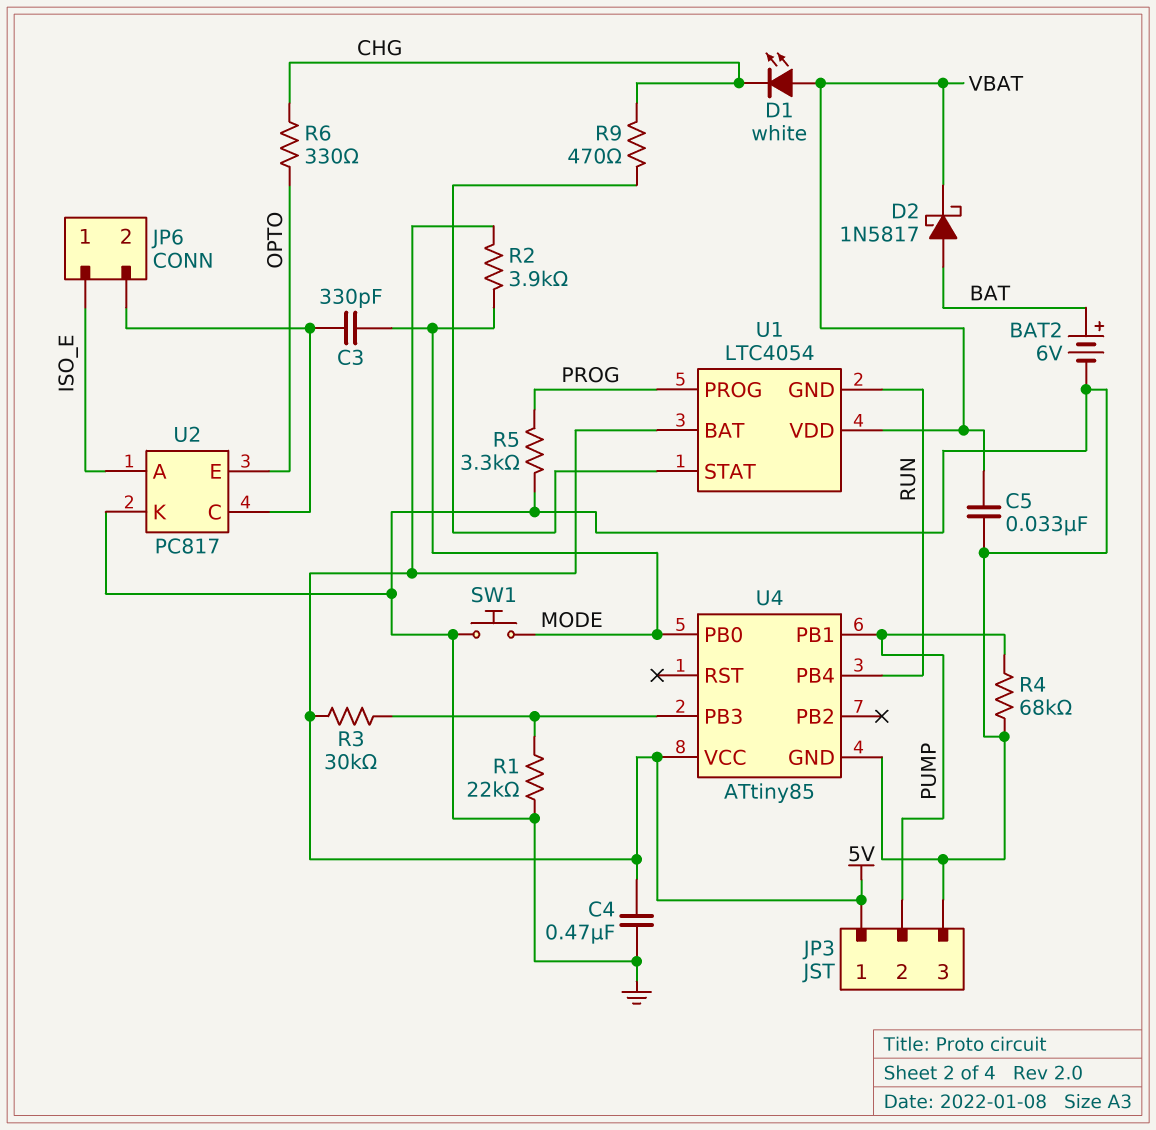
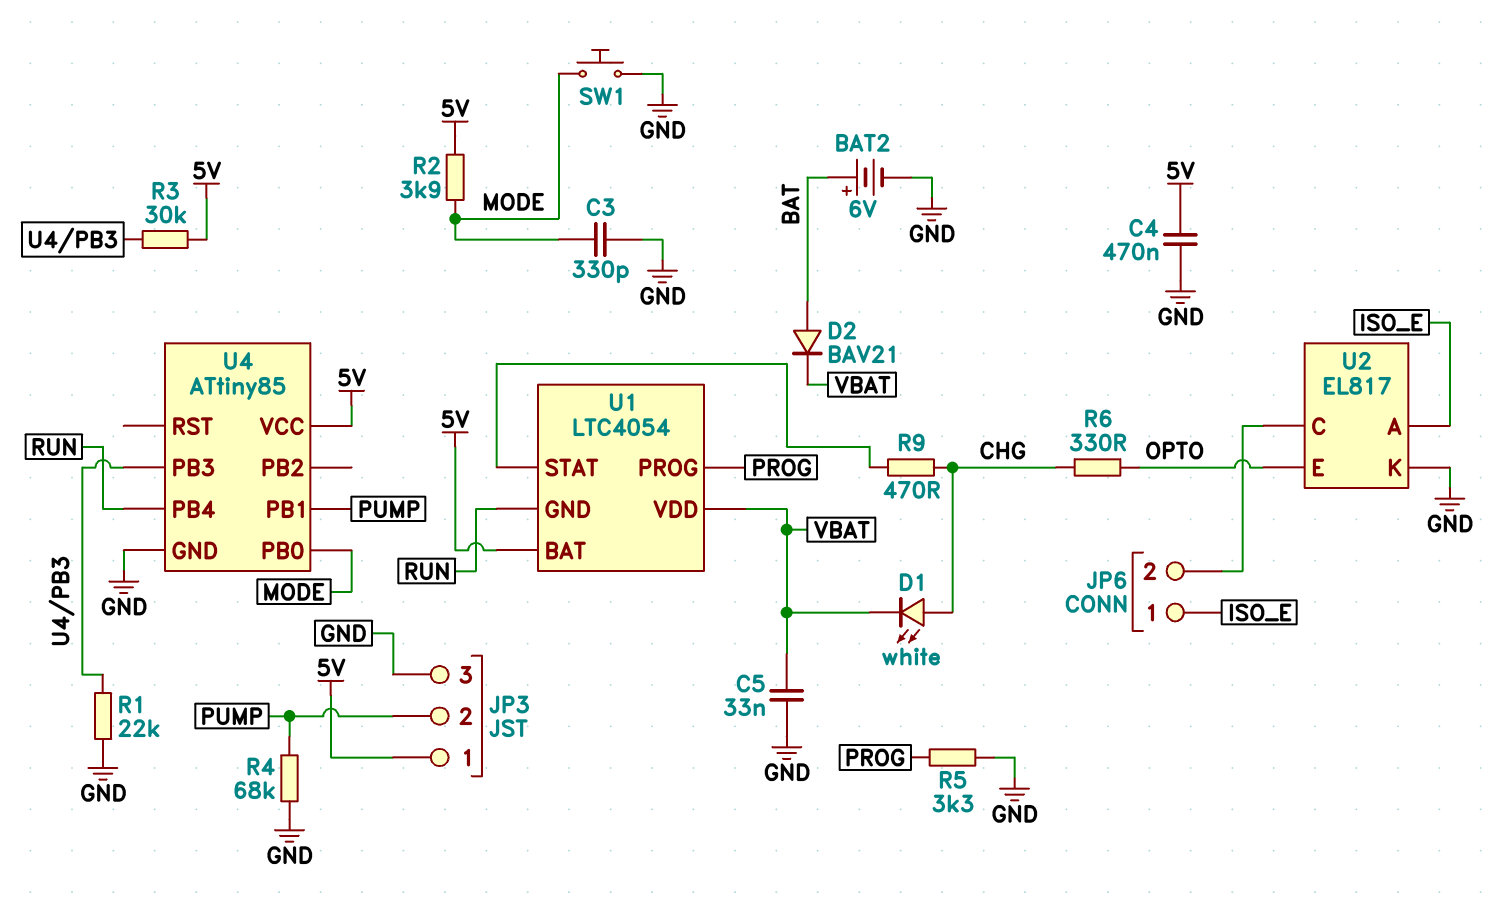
C3: 330pF (JP6/2, MODE) -> 330pF (GND, MODE)
D1: LED white (A VBAT, K CHG) -> LED white (A CHG, K VBAT)
D2: schottky 1N5817 (A BAT, K VBAT) -> diode BAV21 (A BAT, K VBAT)
U2: PC817 -> EL817

